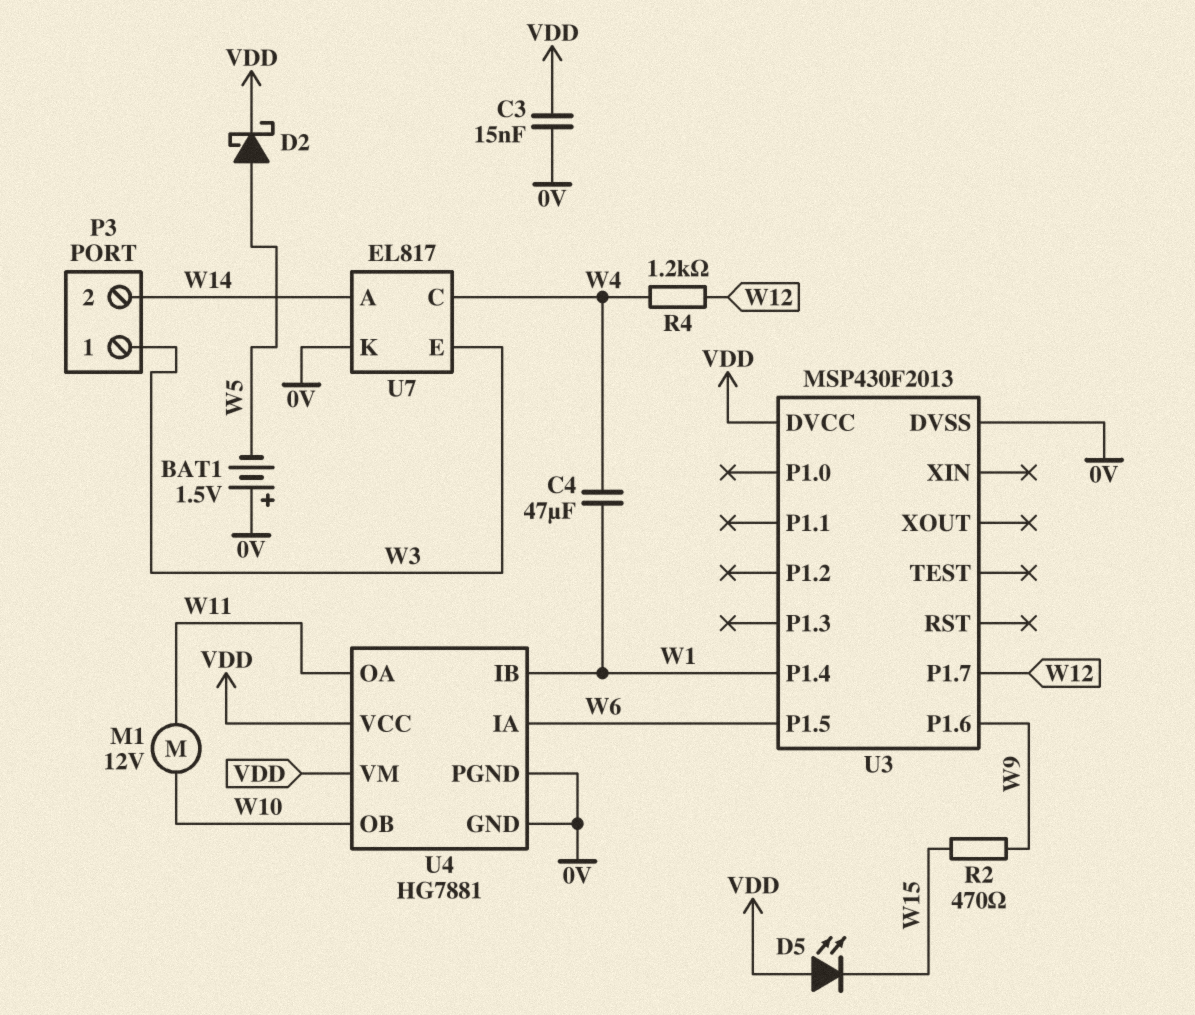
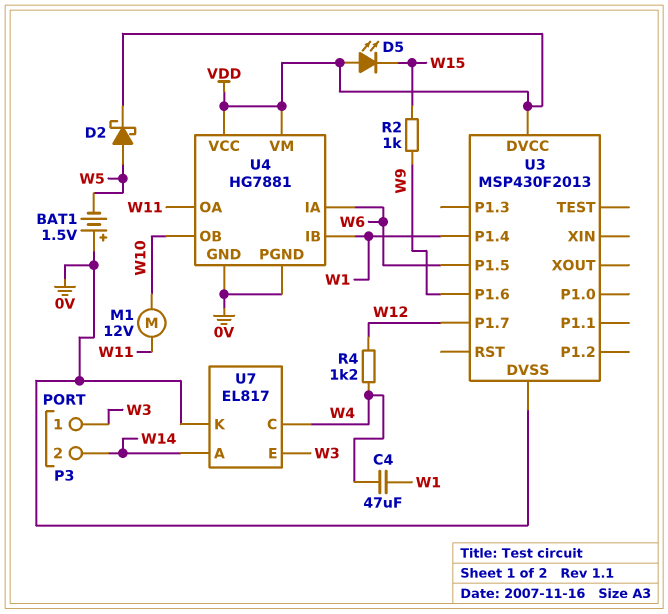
C3: 15nF (0V, VDD) -> none
R2: 470 (W9, W15) -> 1k (W9, W15)

